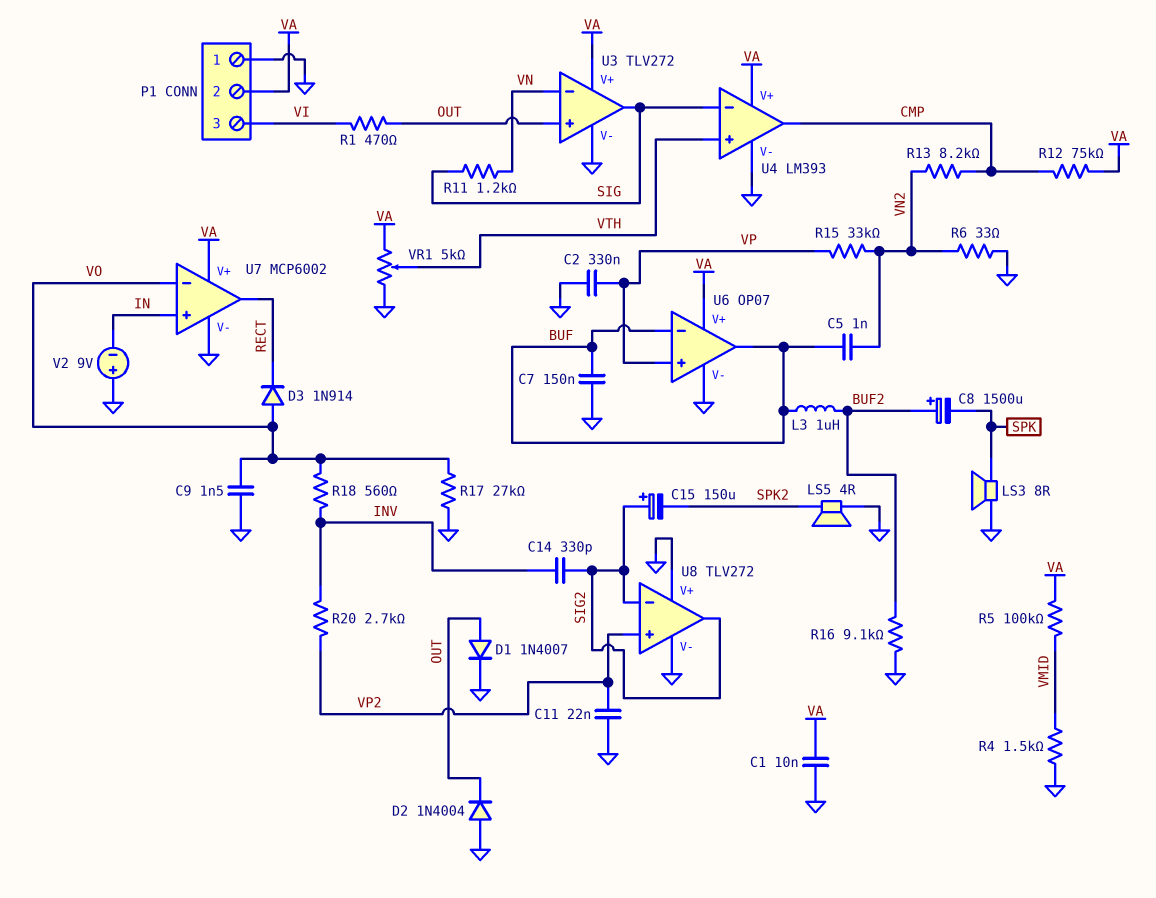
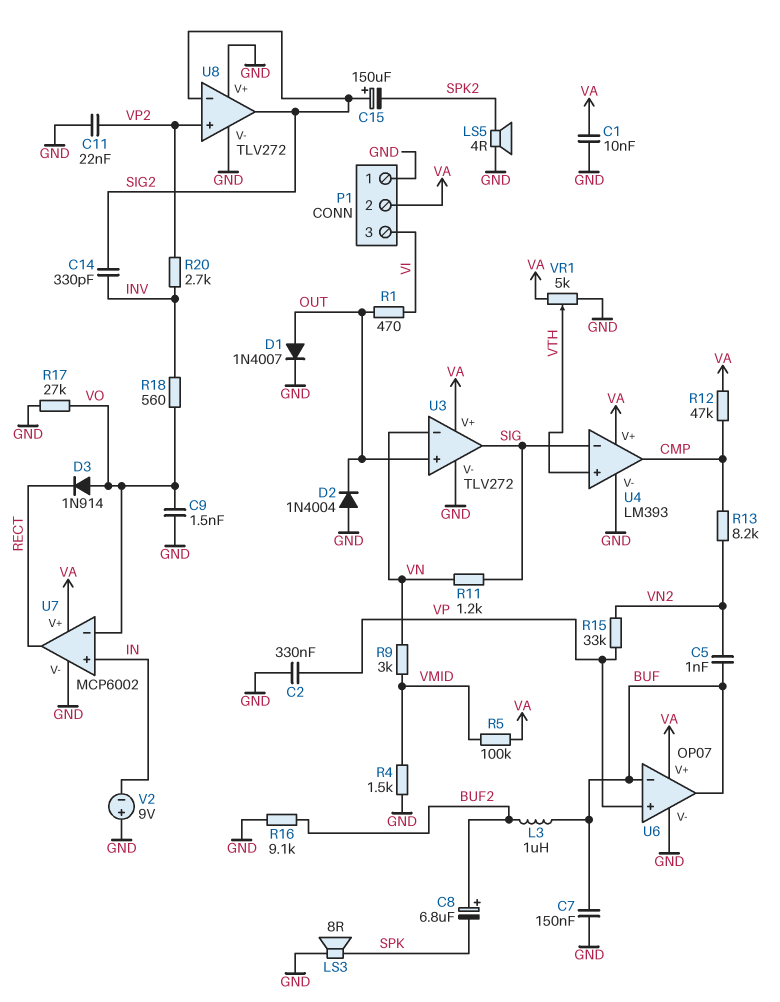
C8: 1500uF (plus BUF2, minus SPK) -> 6.8uF (plus BUF2, minus SPK)
R6: 33 (GND, VN2) -> none
R9: none -> 3k (VMID, VN)
R12: 75k (CMP, VA) -> 47k (CMP, VA)

